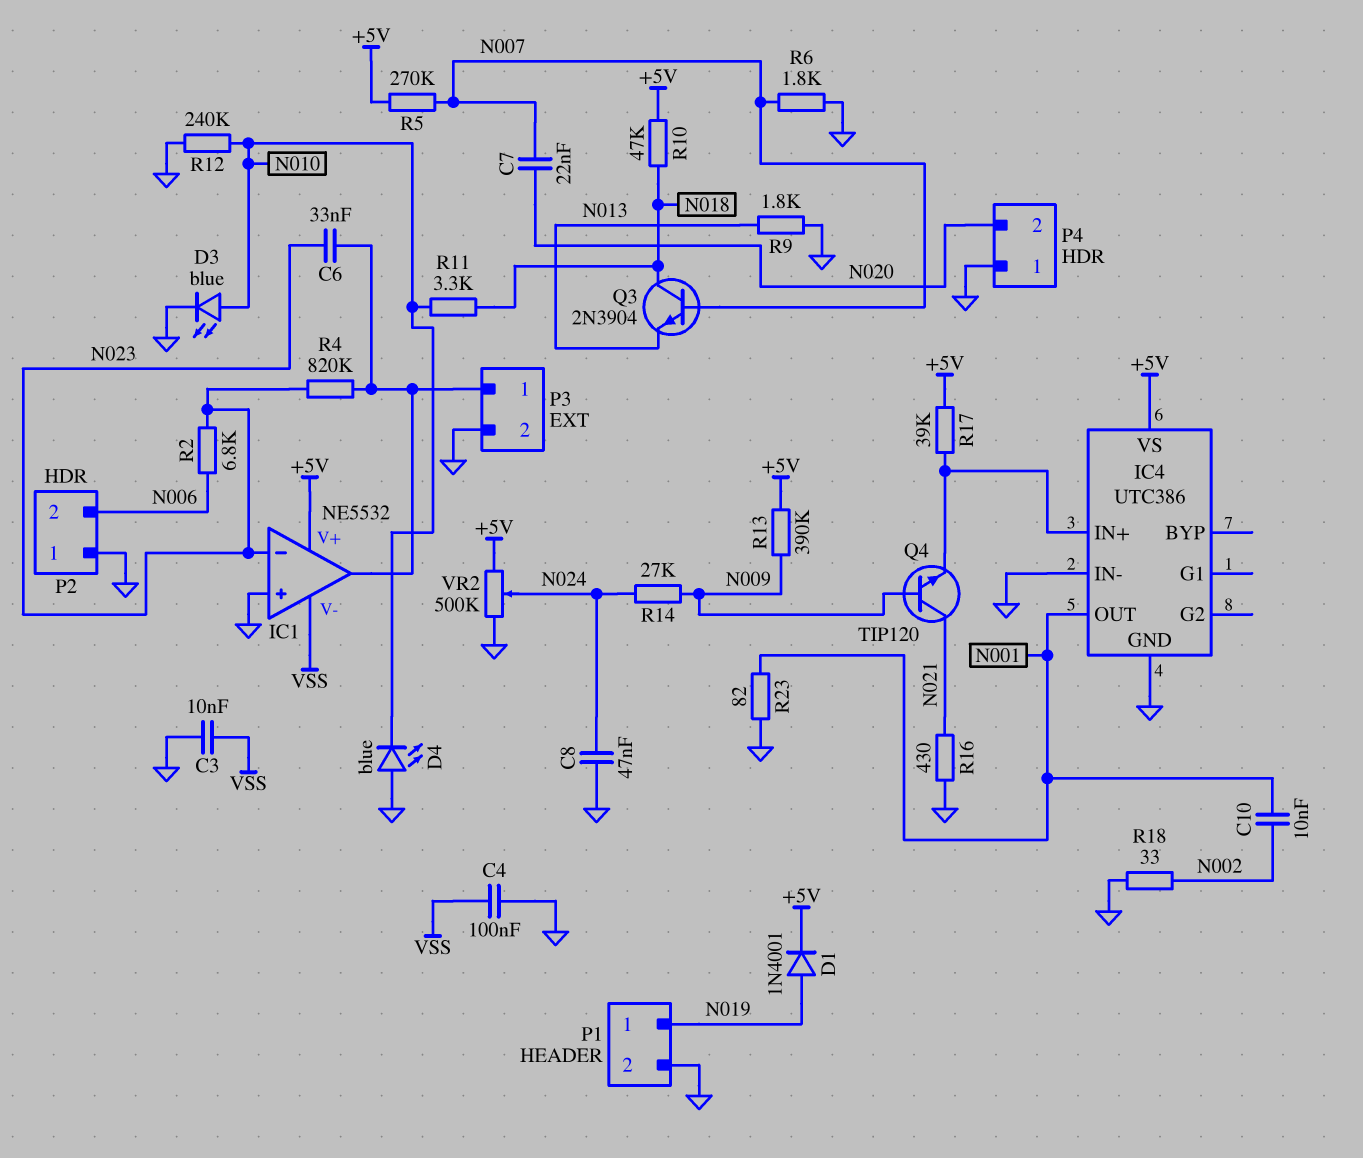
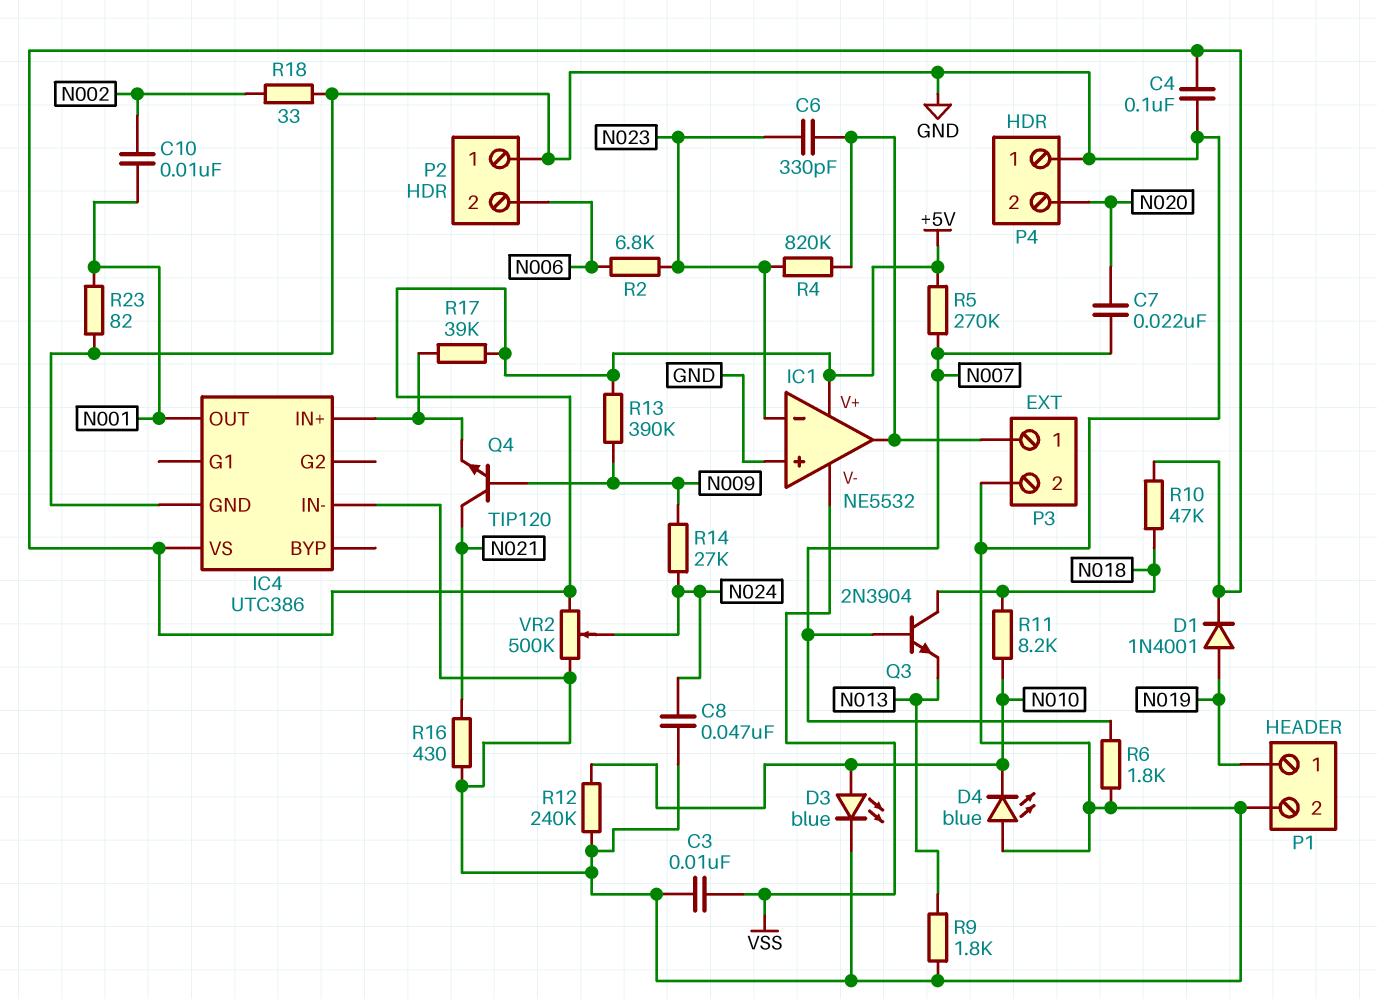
C4: 100nF (GND, VSS) -> 100nF (+5V, GND)
C6: 33nF (IC1/out, N023) -> 330pF (IC1/out, N023)
R11: 3.3k (N010, N018) -> 8.2k (N010, N018)

